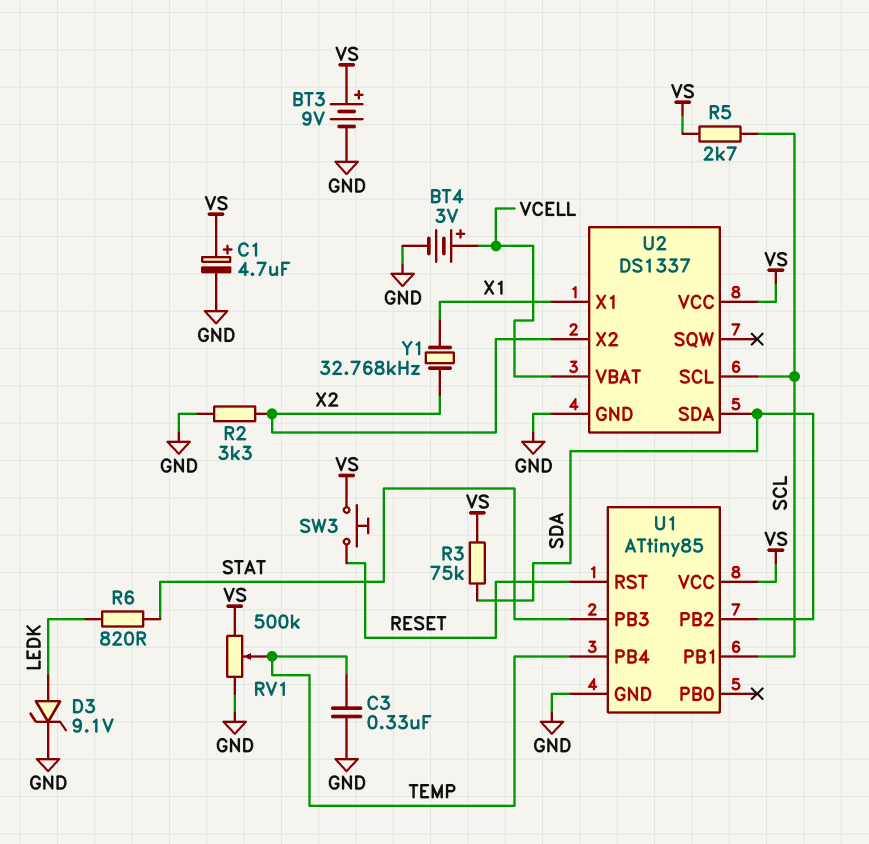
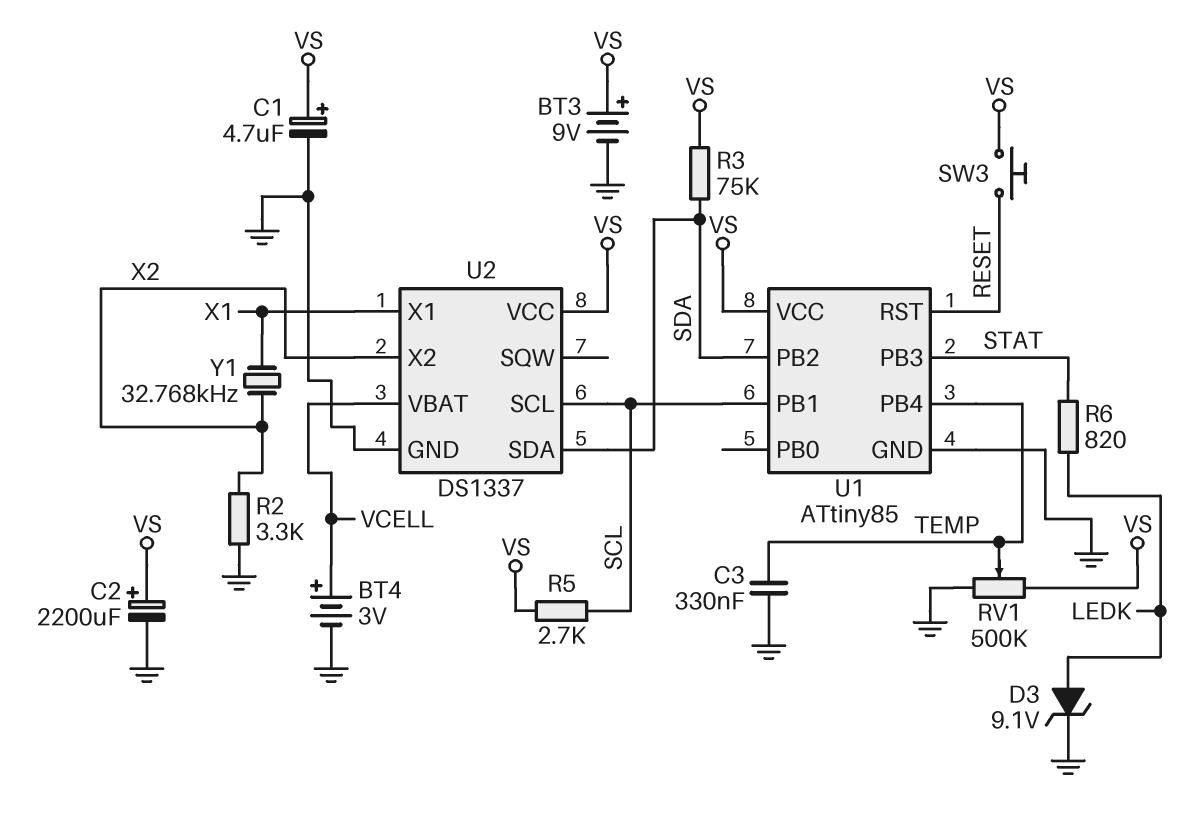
C2: none -> 2200uF (plus VS, minus GND)

